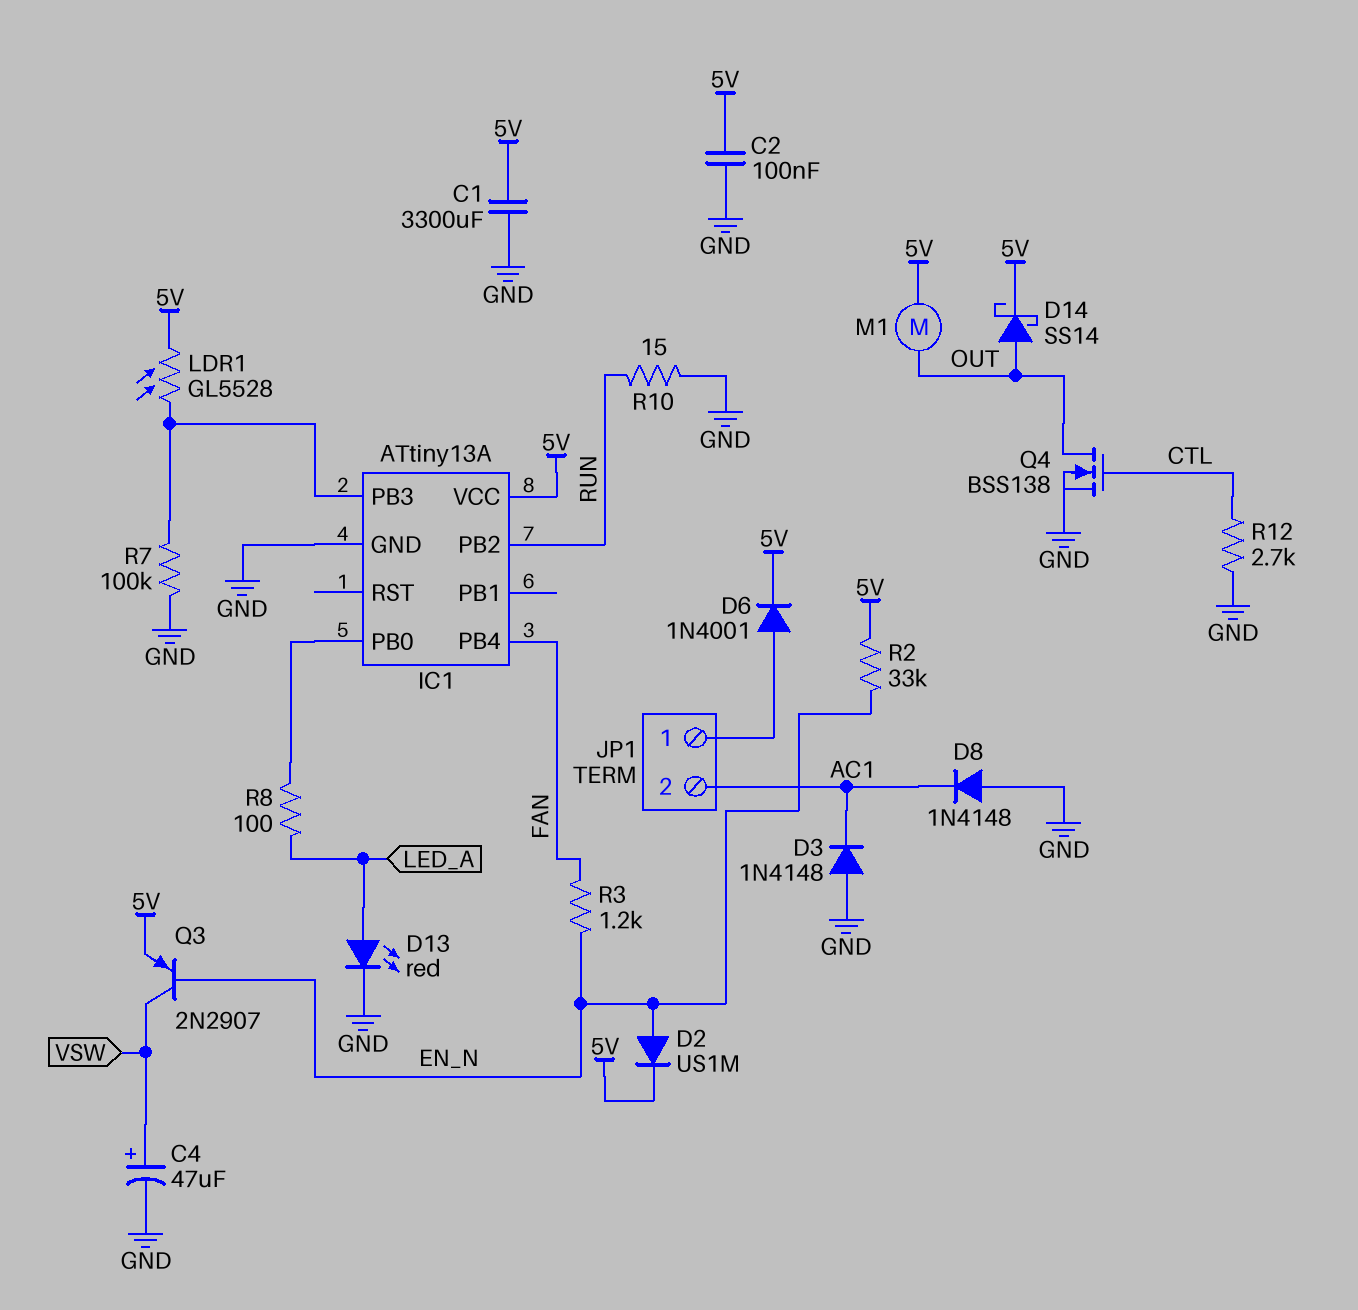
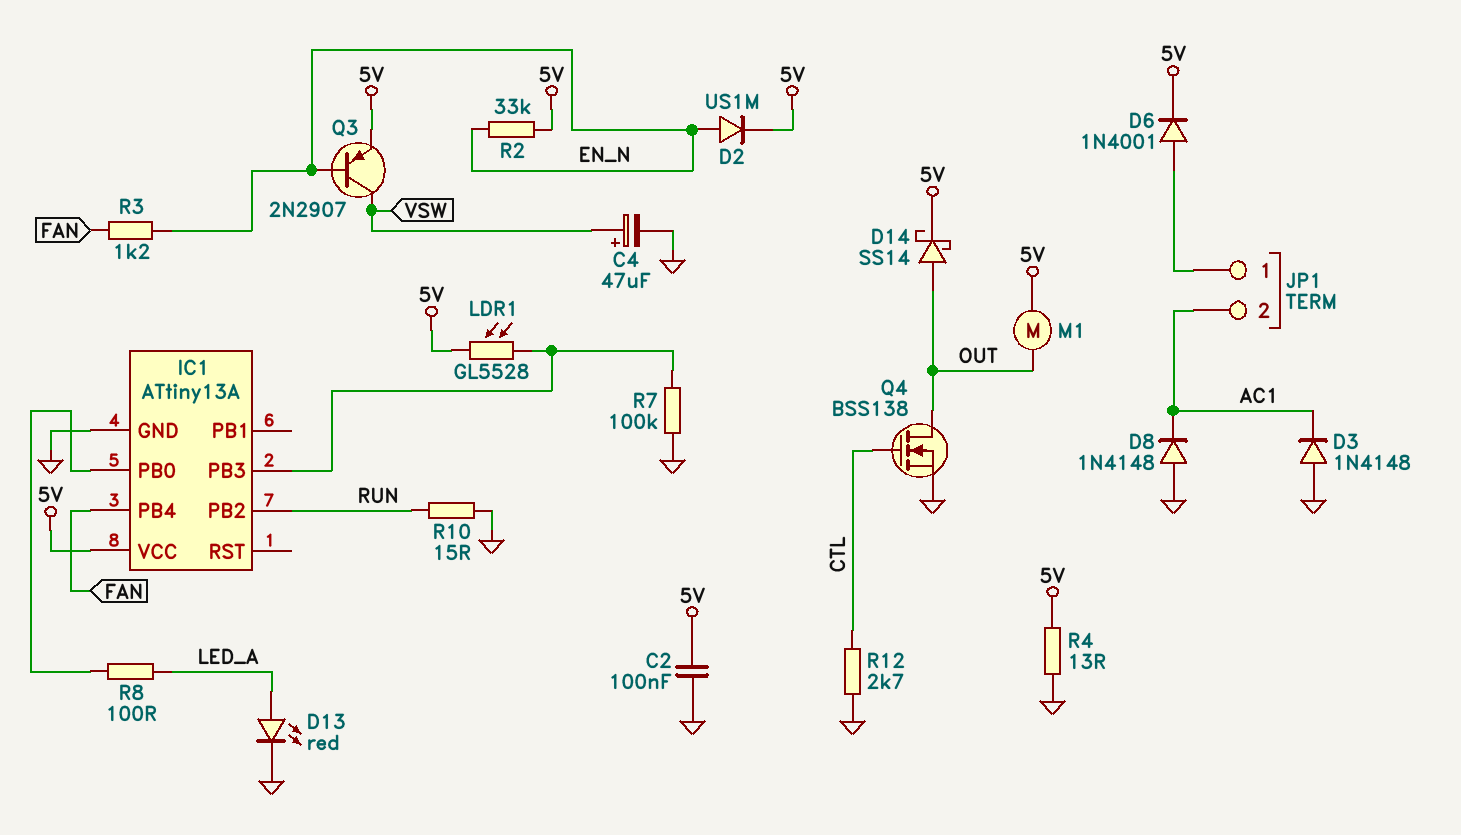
C1: 3300uF (5V, GND) -> none
R4: none -> 13 (5V, GND)

